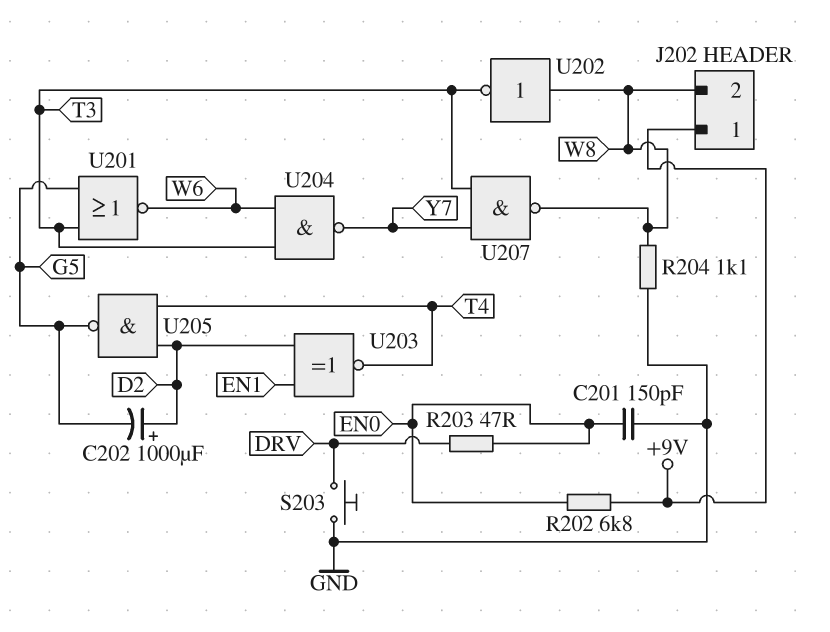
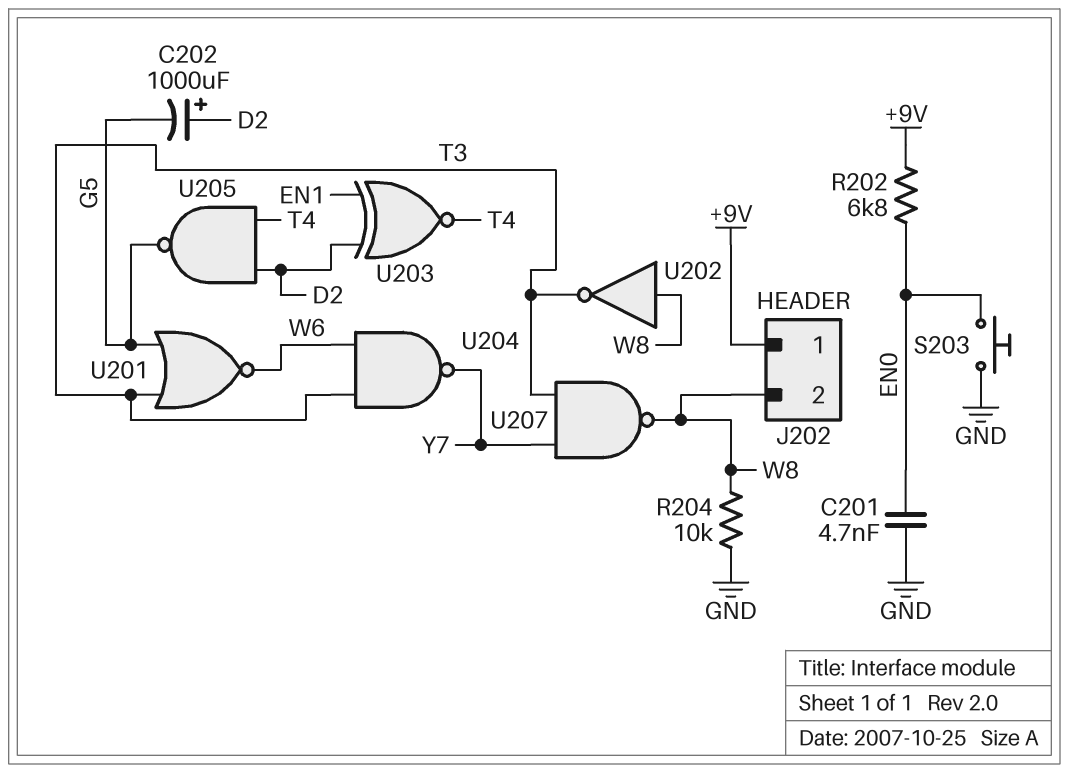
C201: 150pF (EN0, GND) -> 4.7nF (EN0, GND)
R203: 47 (DRV, EN0) -> none
R204: 1.1k (GND, W8) -> 10k (GND, W8)
S203: button (DRV, GND) -> button (EN0, GND)

